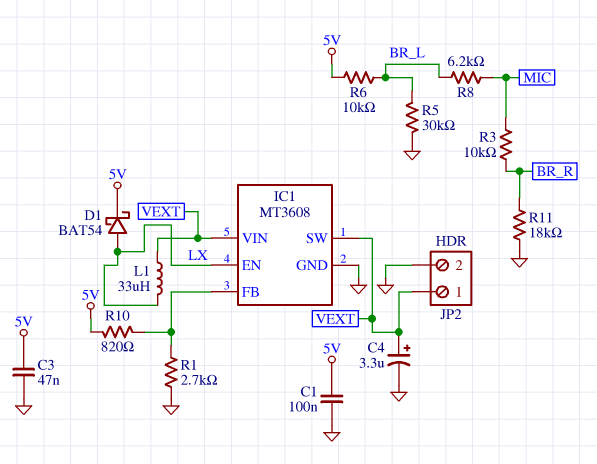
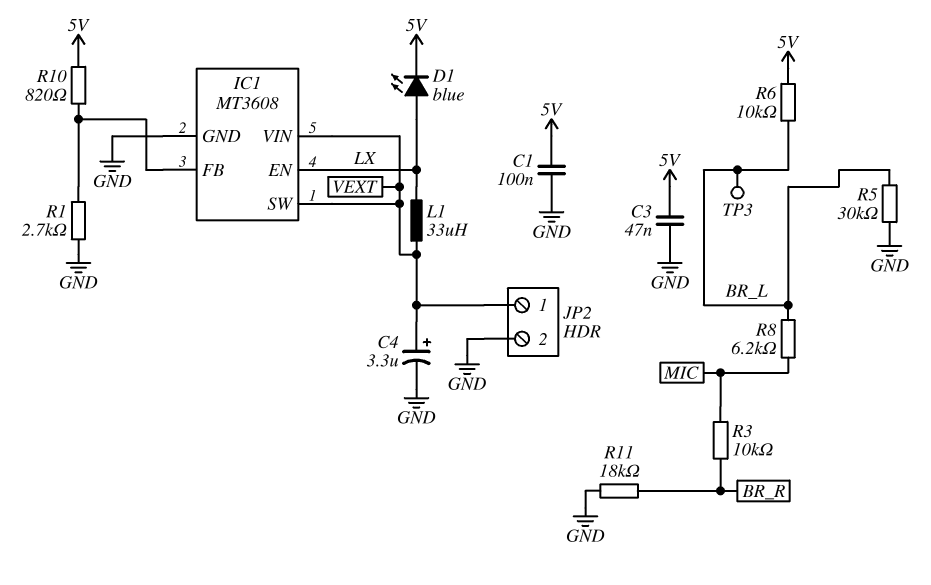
D1: schottky BAT54 (A LX, K 5V) -> LED blue (A LX, K 5V)
TP3: none -> test point (BR_L)

